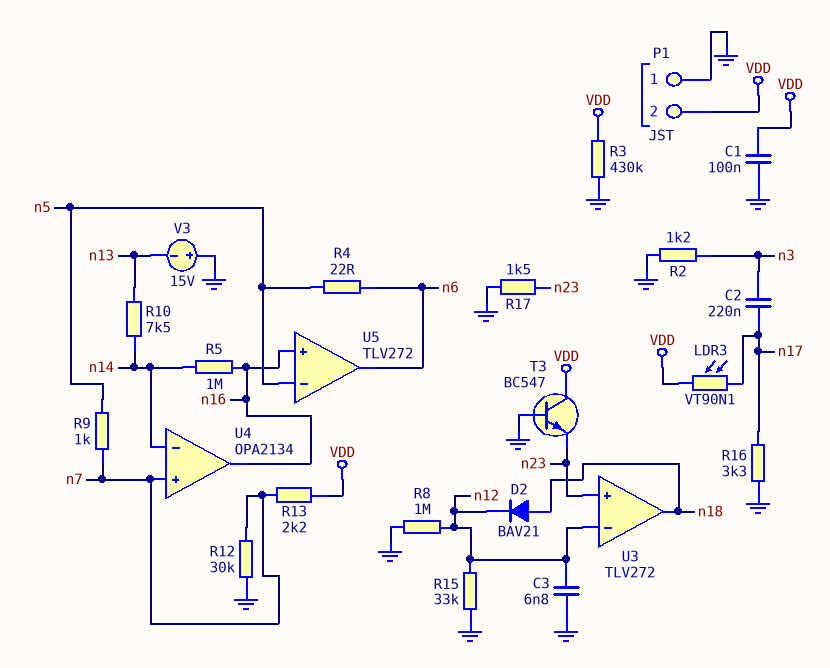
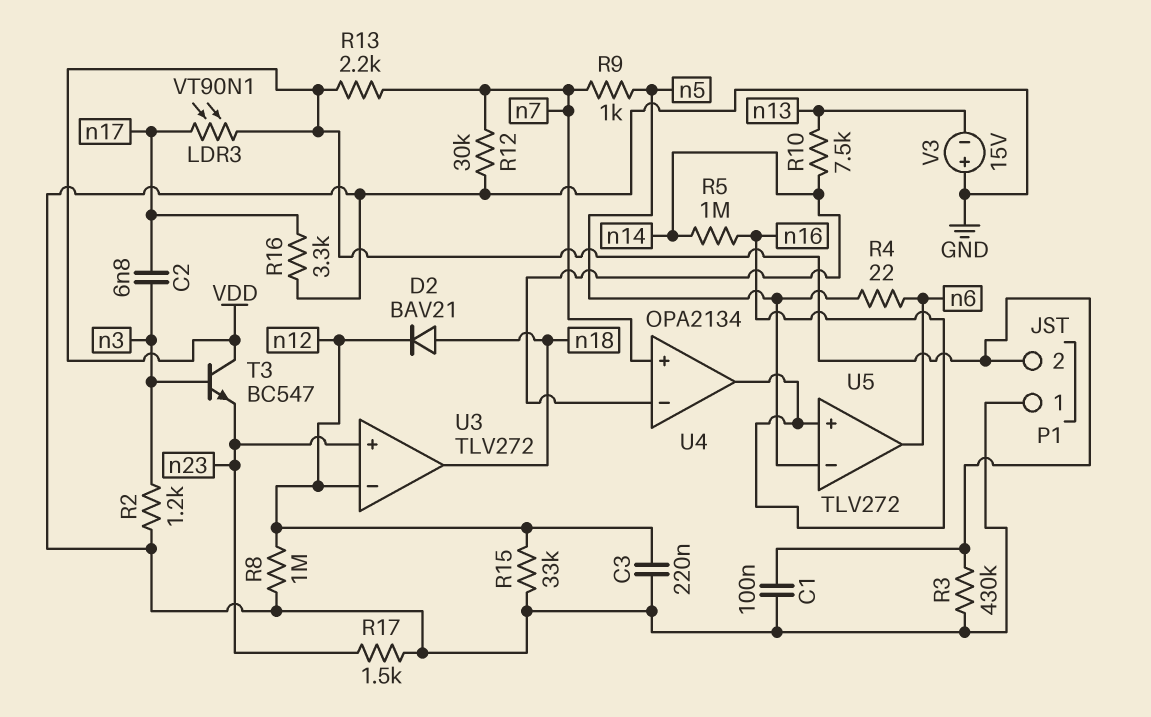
C2: 220nF (n3, n17) -> 6.8nF (n3, n17)
C3: 6.8nF (GND, n12) -> 220nF (GND, n12)
T3: NPN BC547 (B GND, C VDD, E n23) -> NPN BC547 (B n3, C VDD, E n23)

